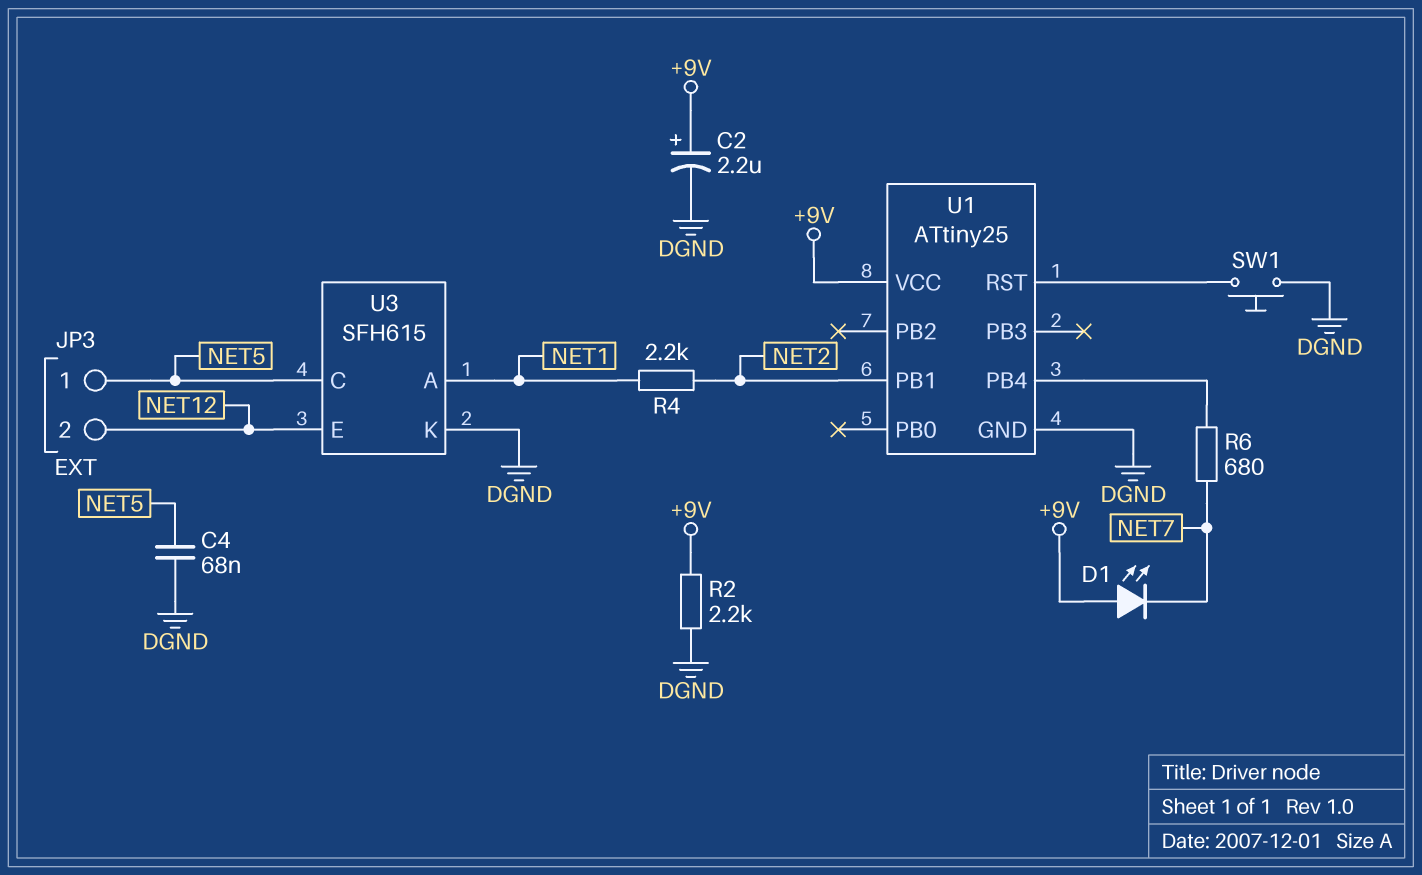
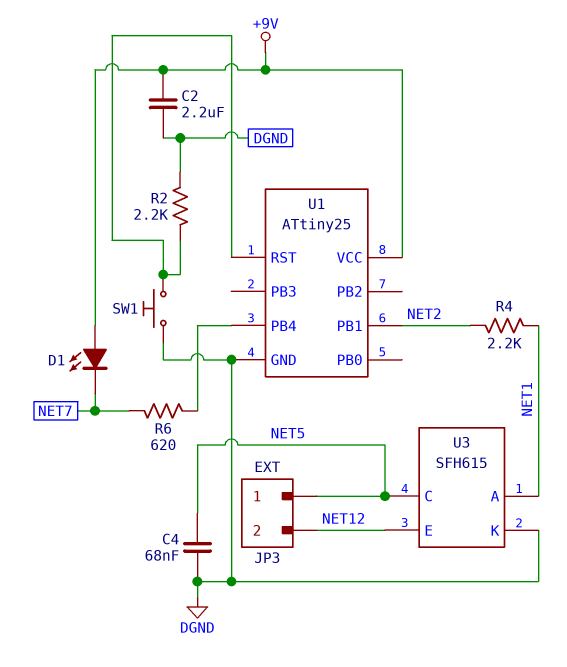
C2: 2.2uF (plus +9V, minus DGND) -> 2.2uF (+9V, DGND)
R2: 2.2k (+9V, DGND) -> 2.2k (DGND, U1/RST)
R6: 680 (NET7, U1/PB4) -> 620 (NET7, U1/PB4)

